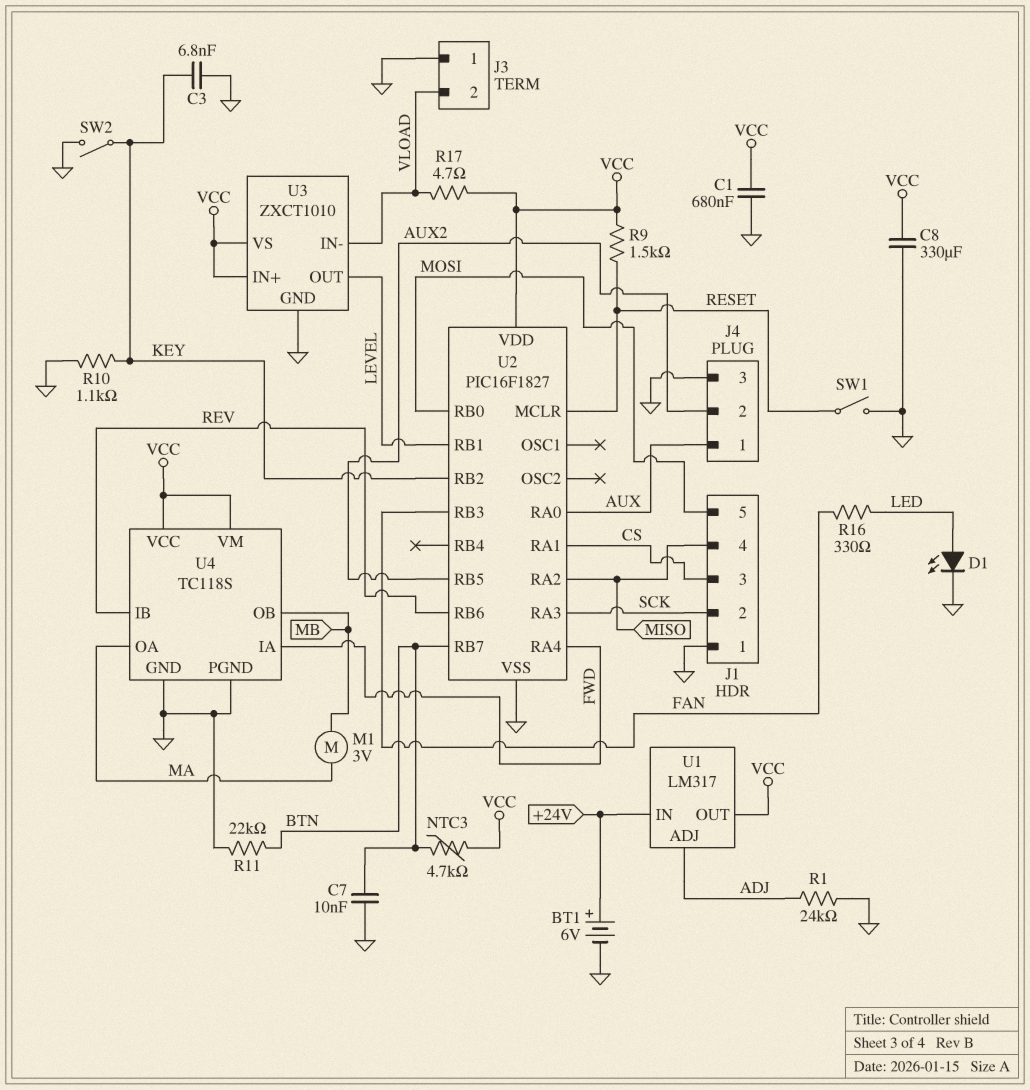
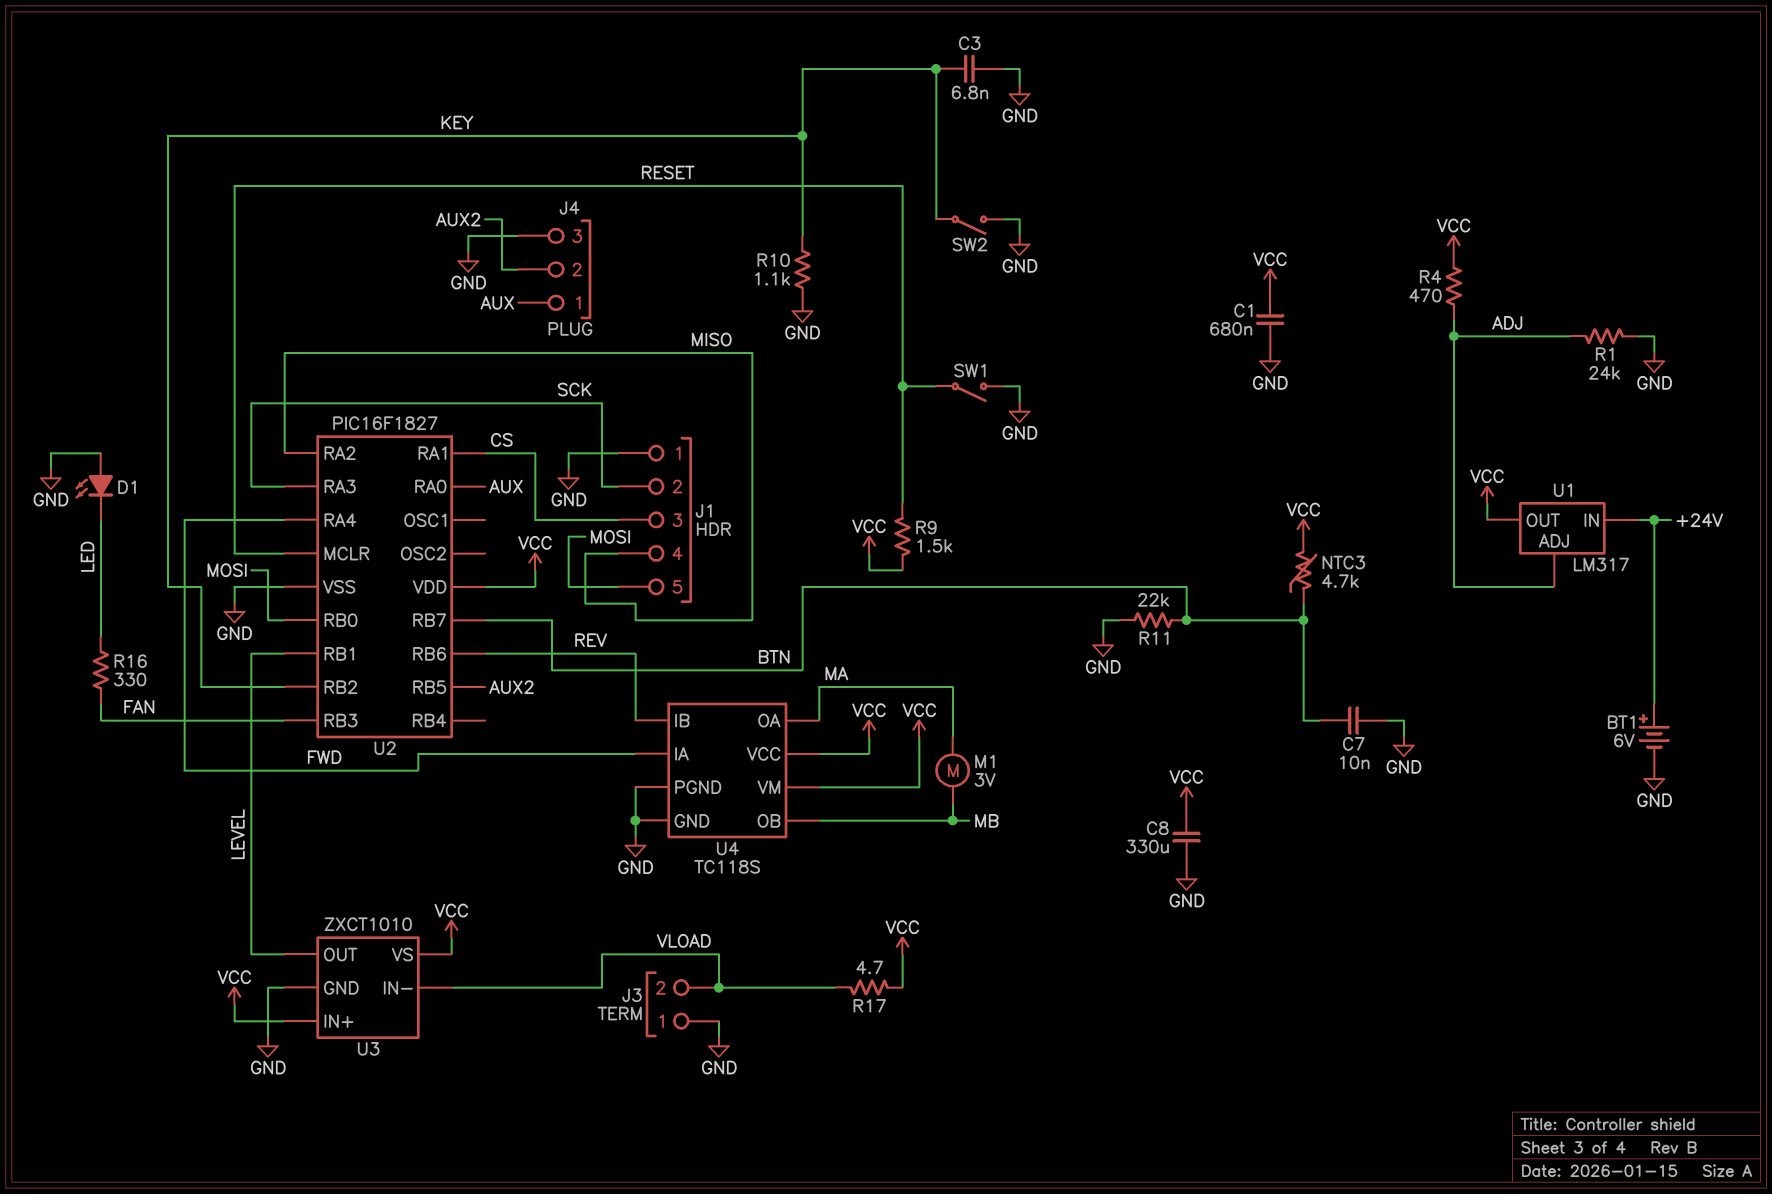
D1: LED (A LED, K GND) -> LED (A GND, K LED)
R4: none -> 470 (ADJ, VCC)

